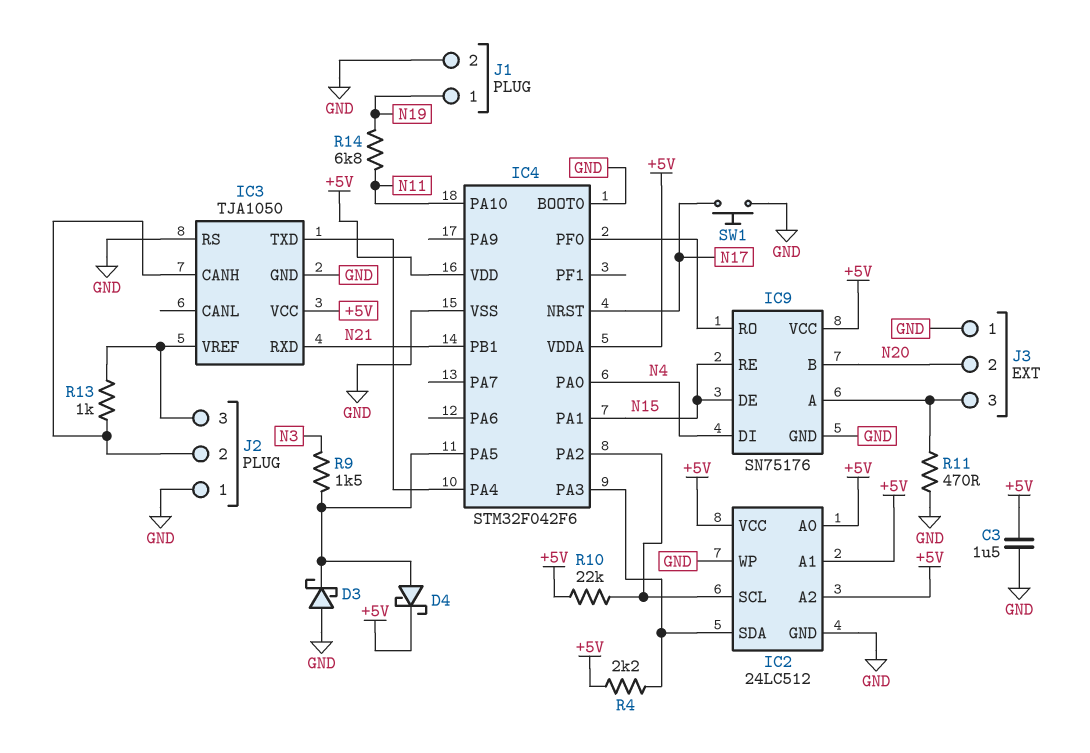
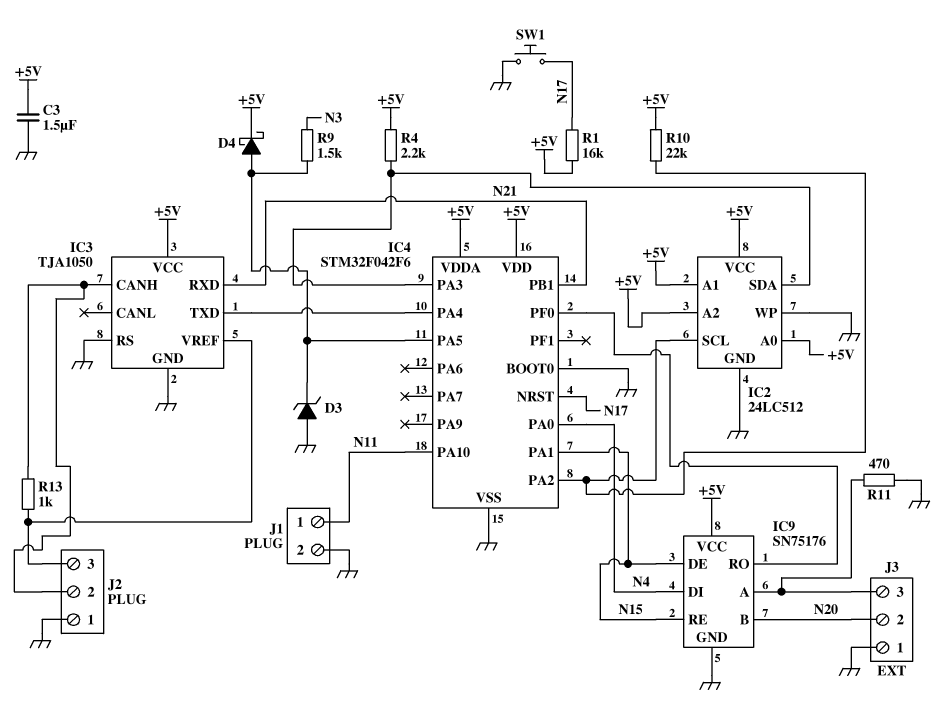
D3: schottky (A GND, K IC4/PA5) -> zener (A GND, K IC4/PA5)
J1 pin 1: N19 -> N11
R1: none -> 16k (+5V, N17)
R14: 6.8k (N11, N19) -> none

